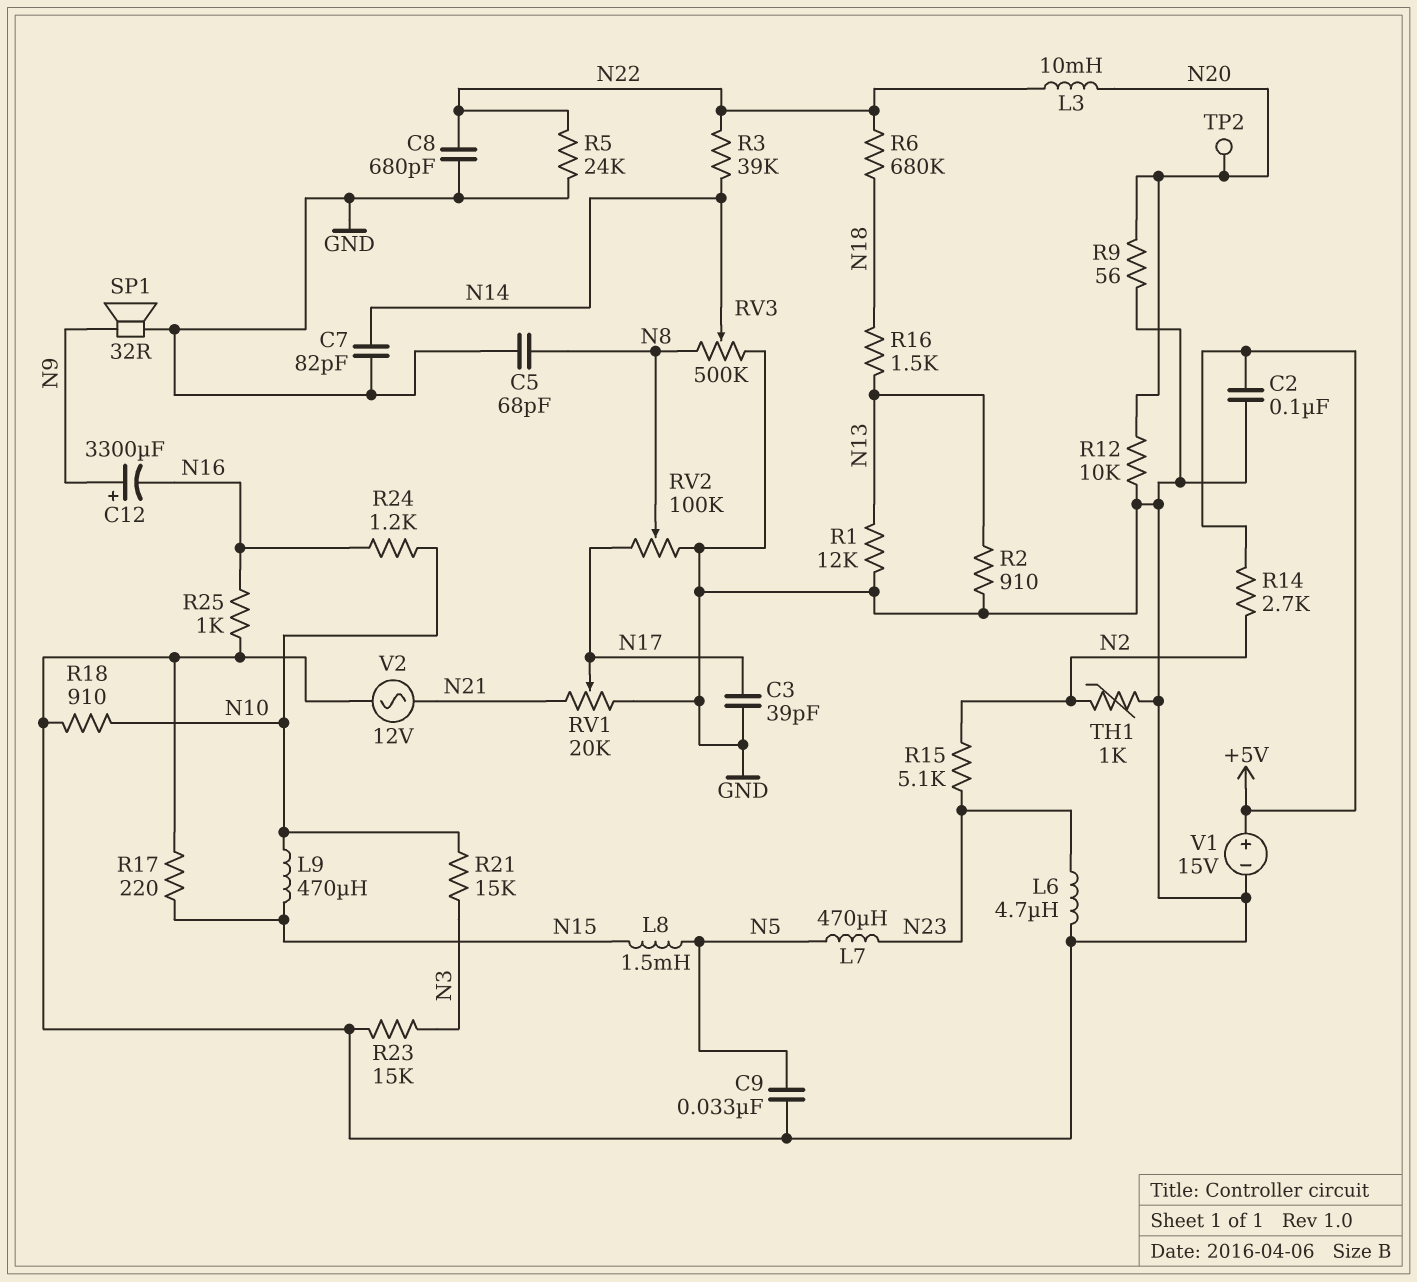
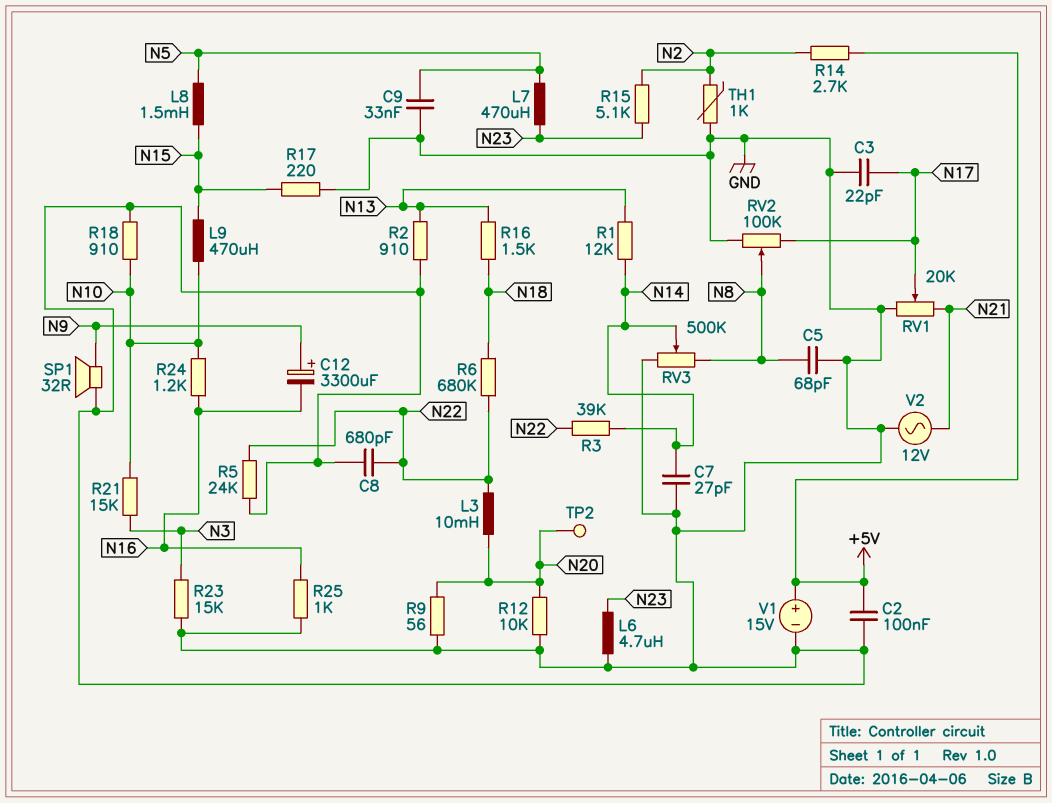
C3: 39pF (GND, N17) -> 22pF (GND, N17)
C7: 82pF (GND, N14) -> 27pF (GND, N14)
R1: 12k (GND, N13) -> 12k (N13, N14)

